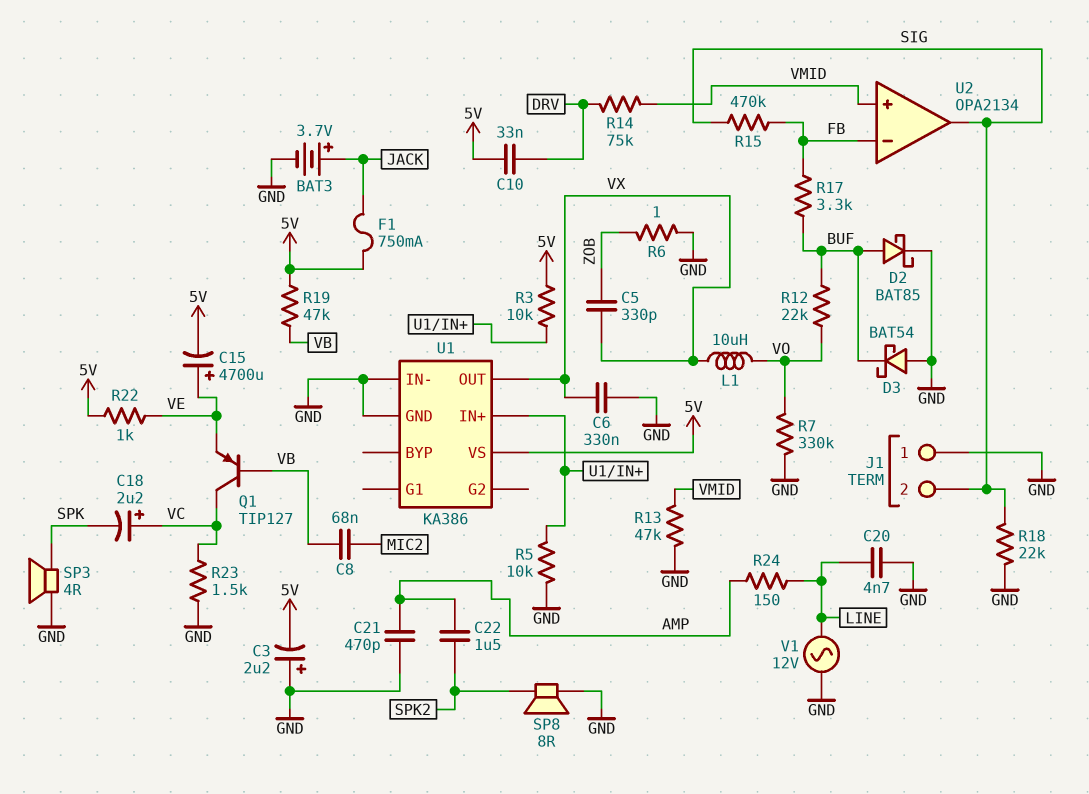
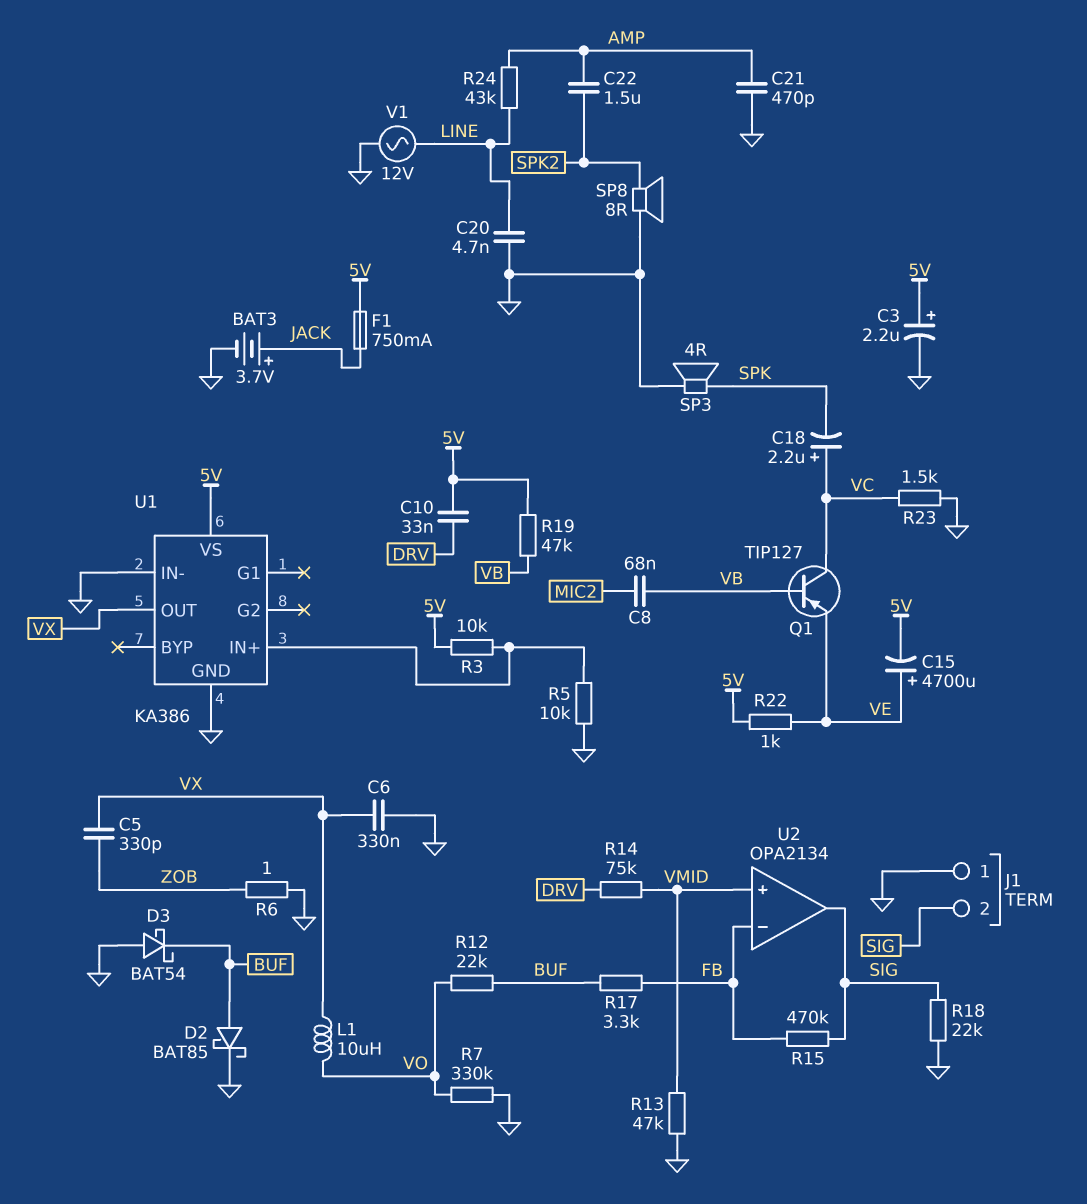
C3: 2.2uF (plus GND, minus 5V) -> 2.2uF (plus 5V, minus GND)
R24: 150 (AMP, LINE) -> 43k (AMP, LINE)

